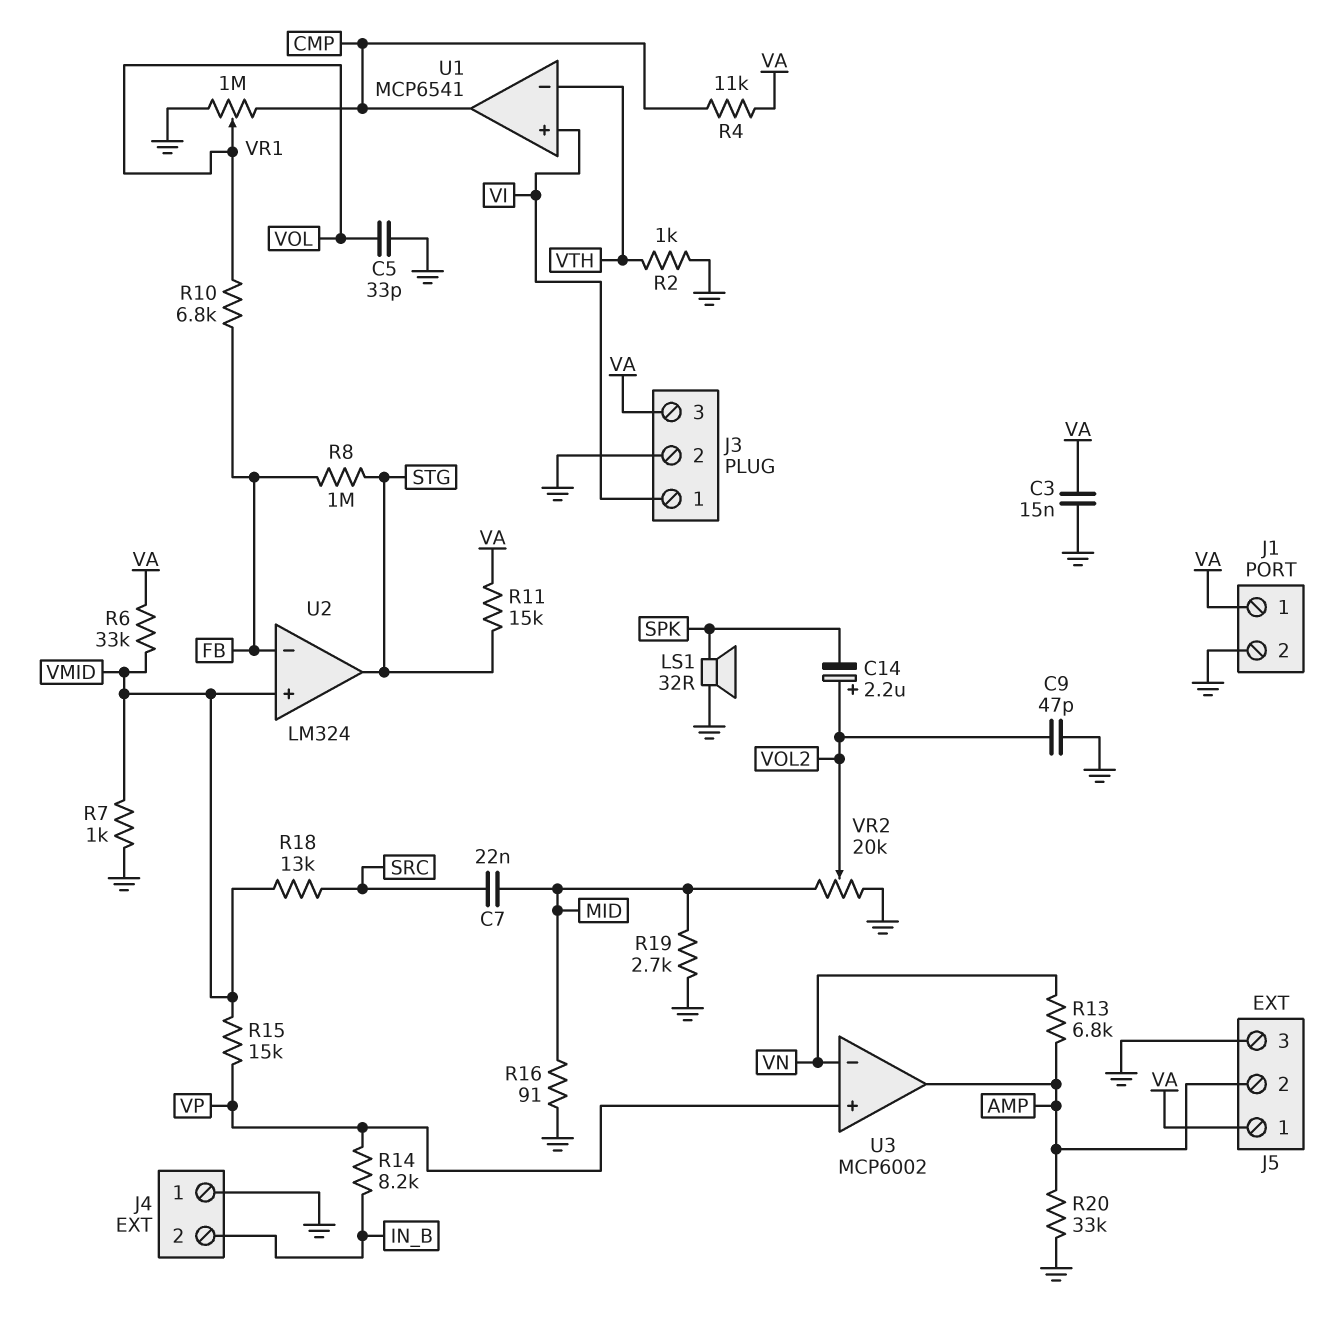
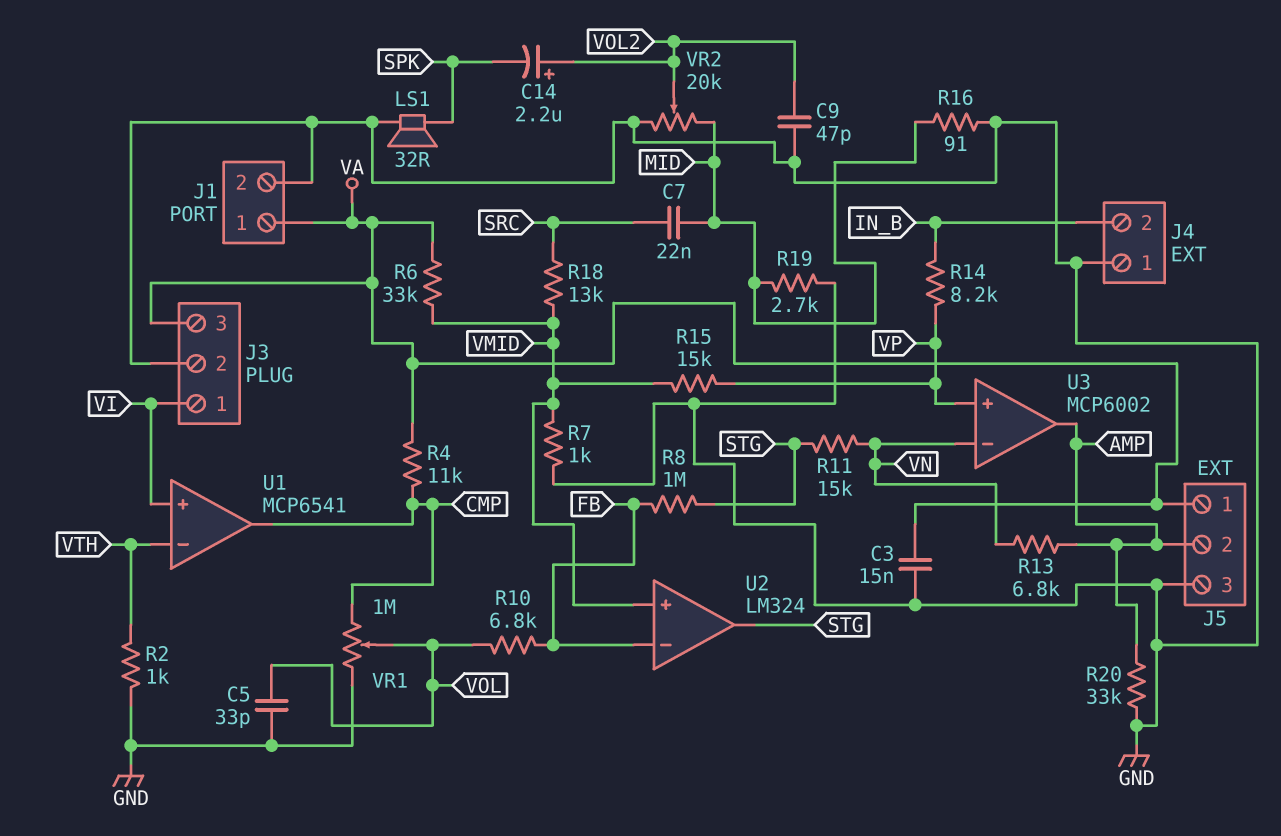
R11: 15k (STG, VA) -> 15k (STG, VN)

